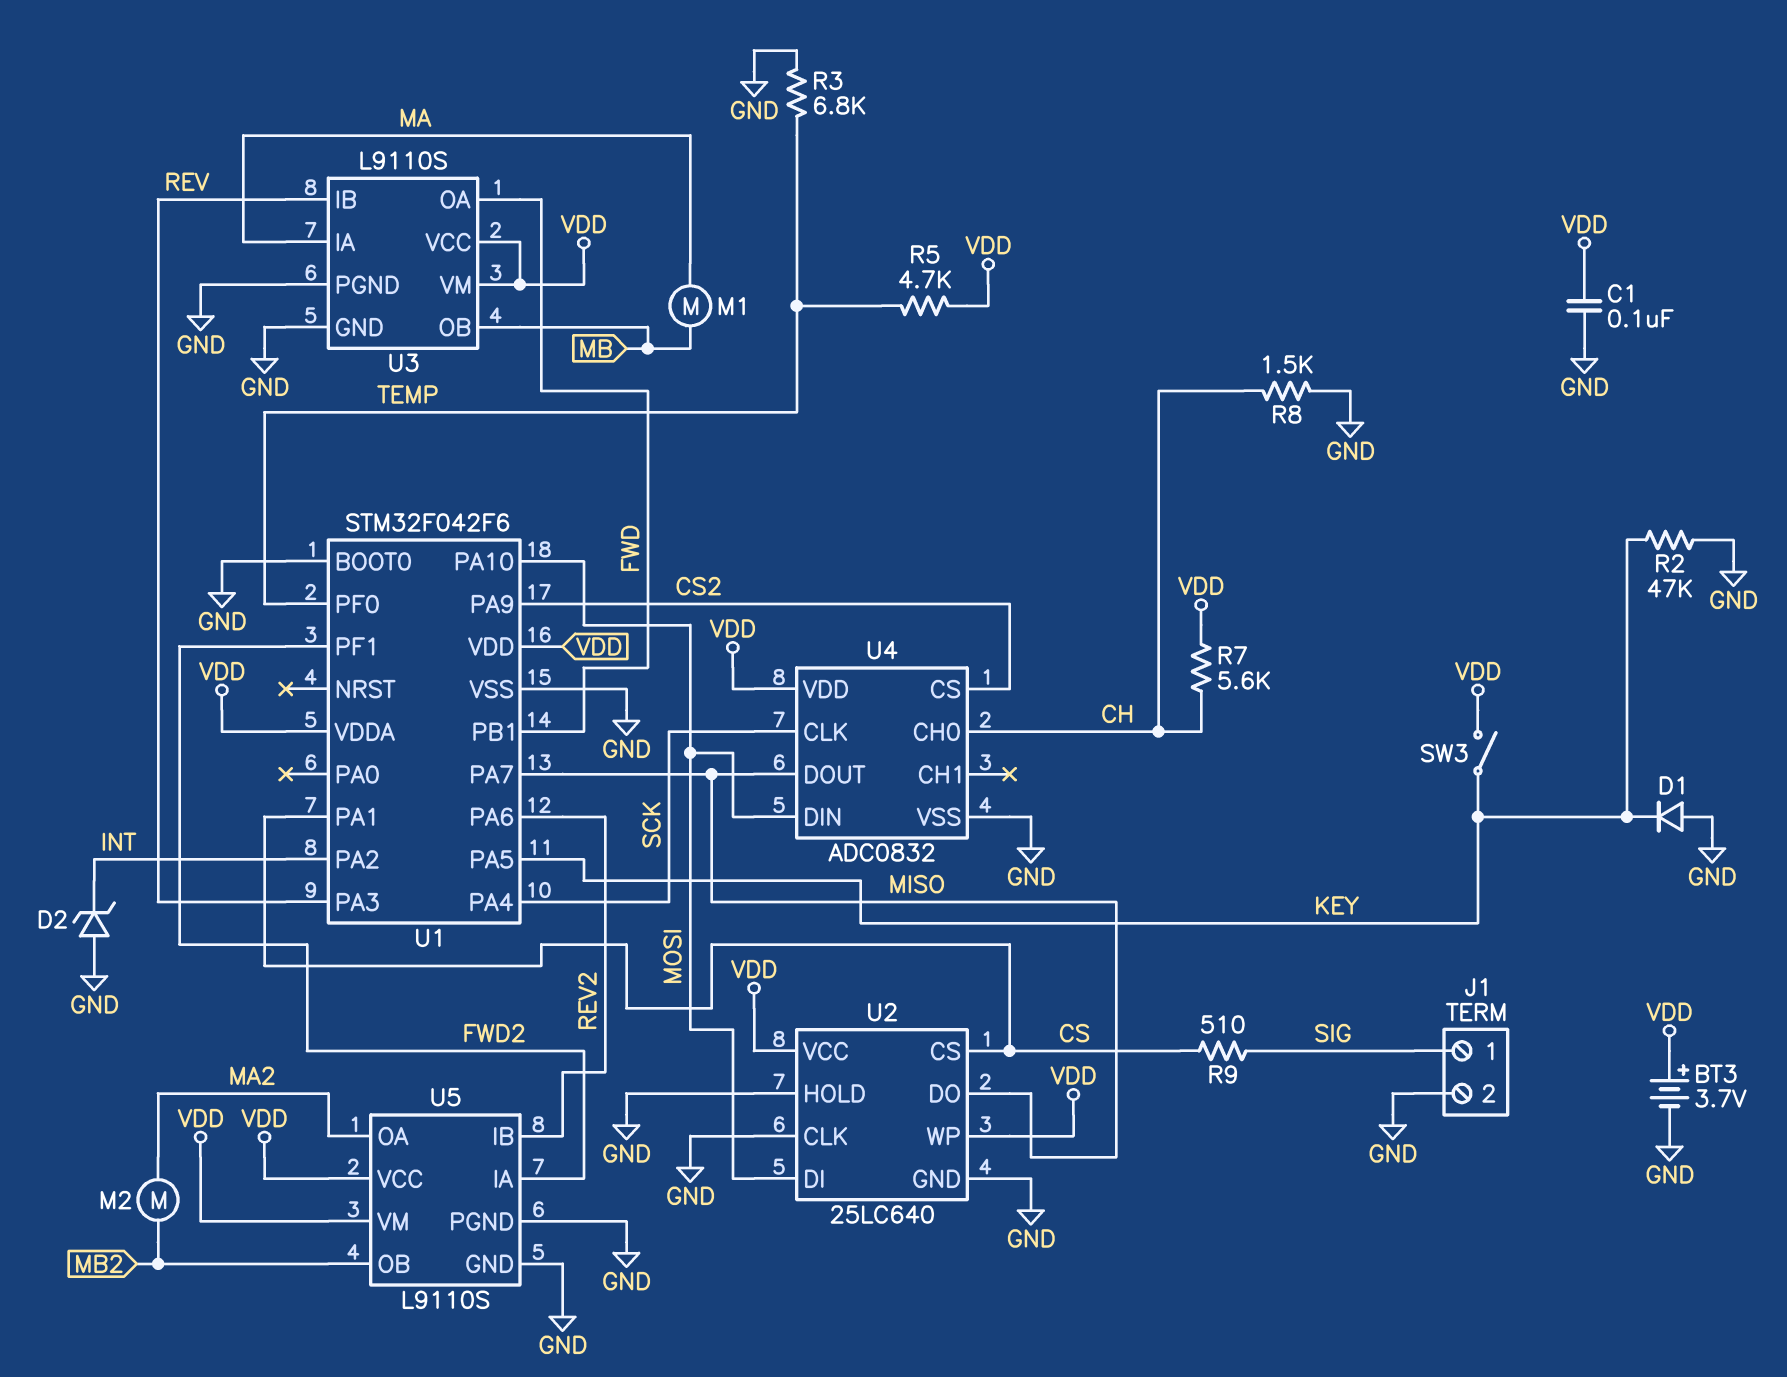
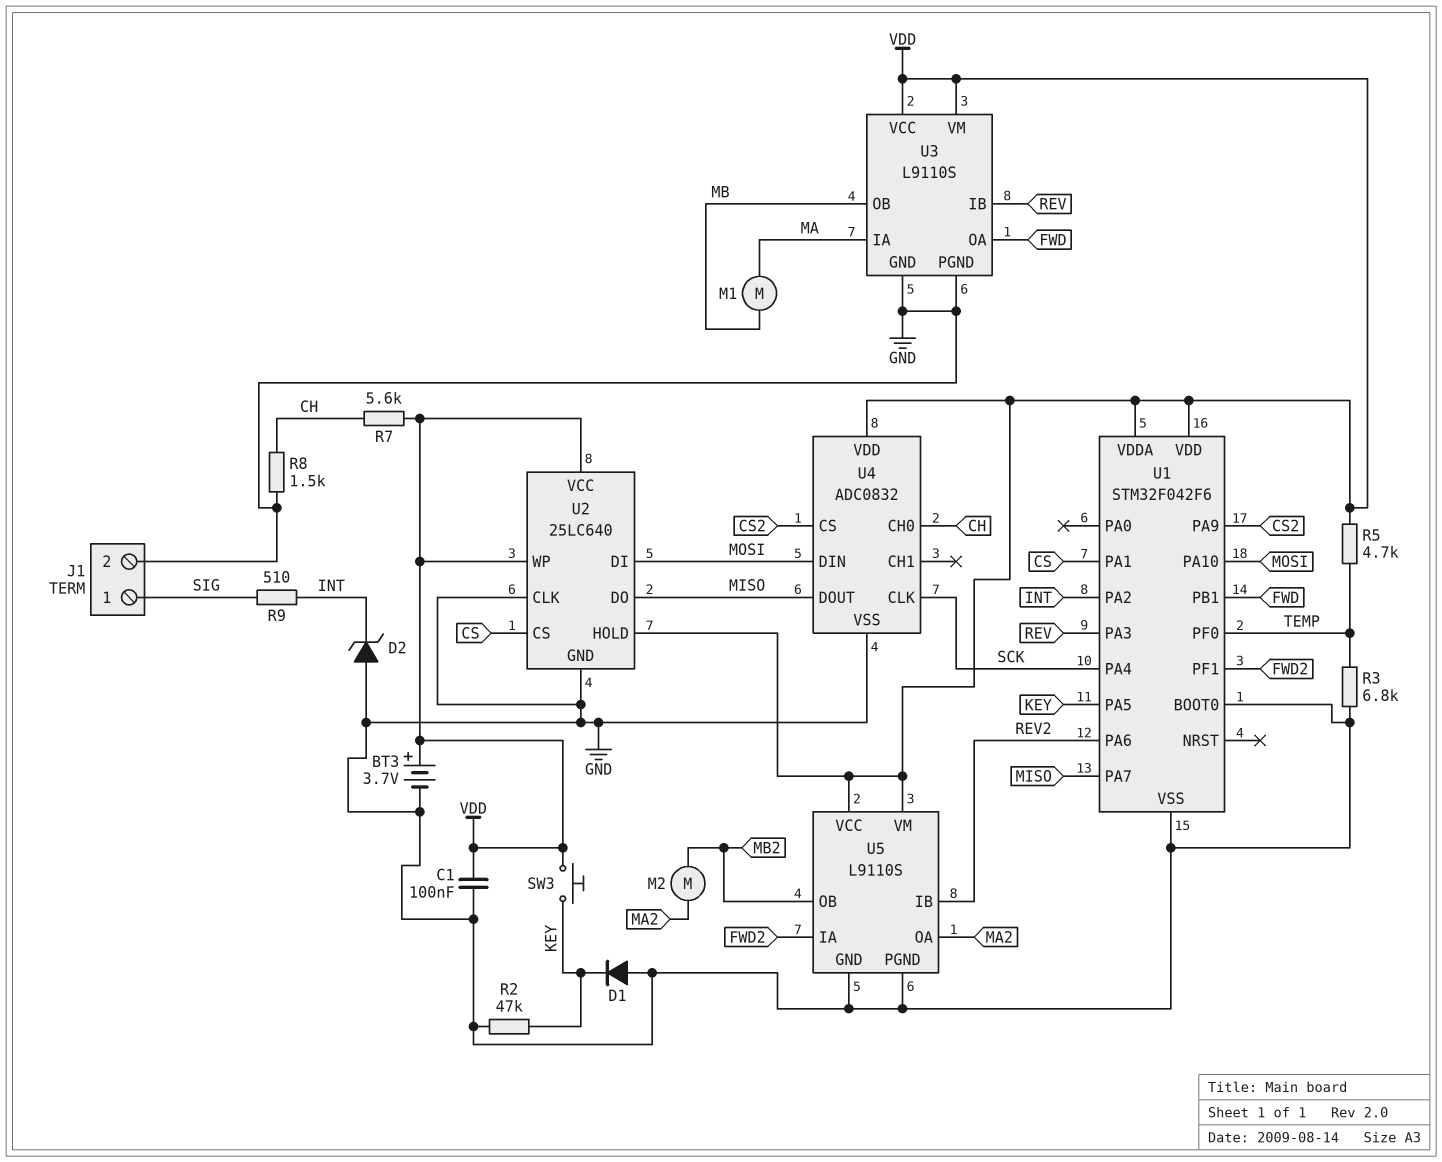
R9: 510 (CS, SIG) -> 510 (INT, SIG)
SW3: switch (KEY, VDD) -> button (KEY, VDD)
U2 pin HOLD: GND -> VDD

